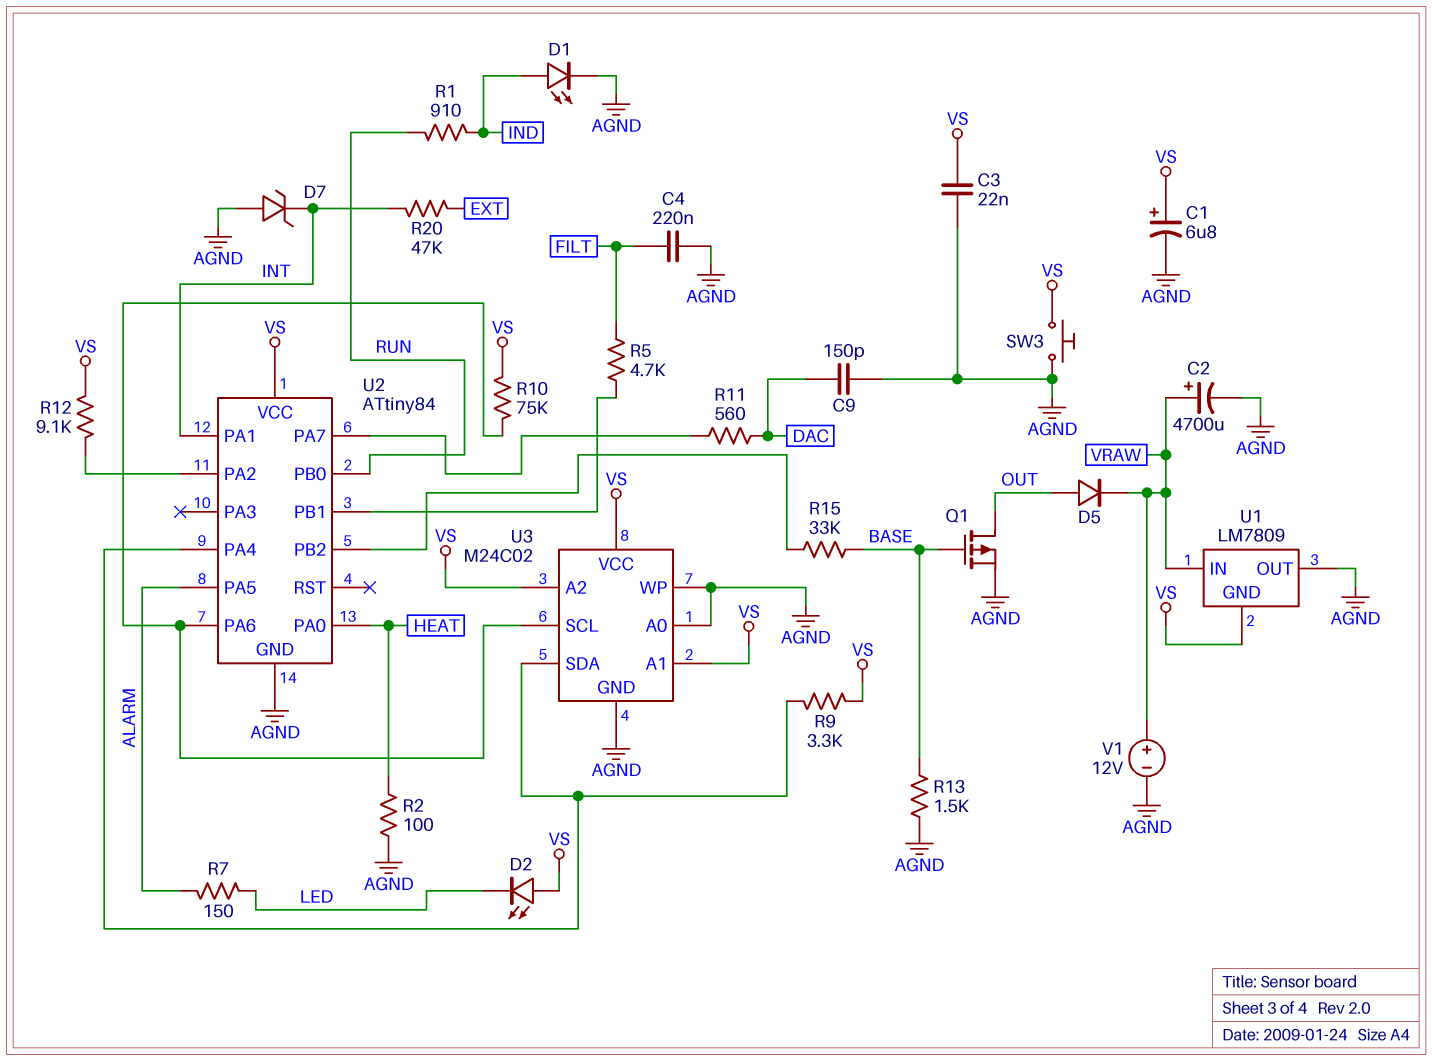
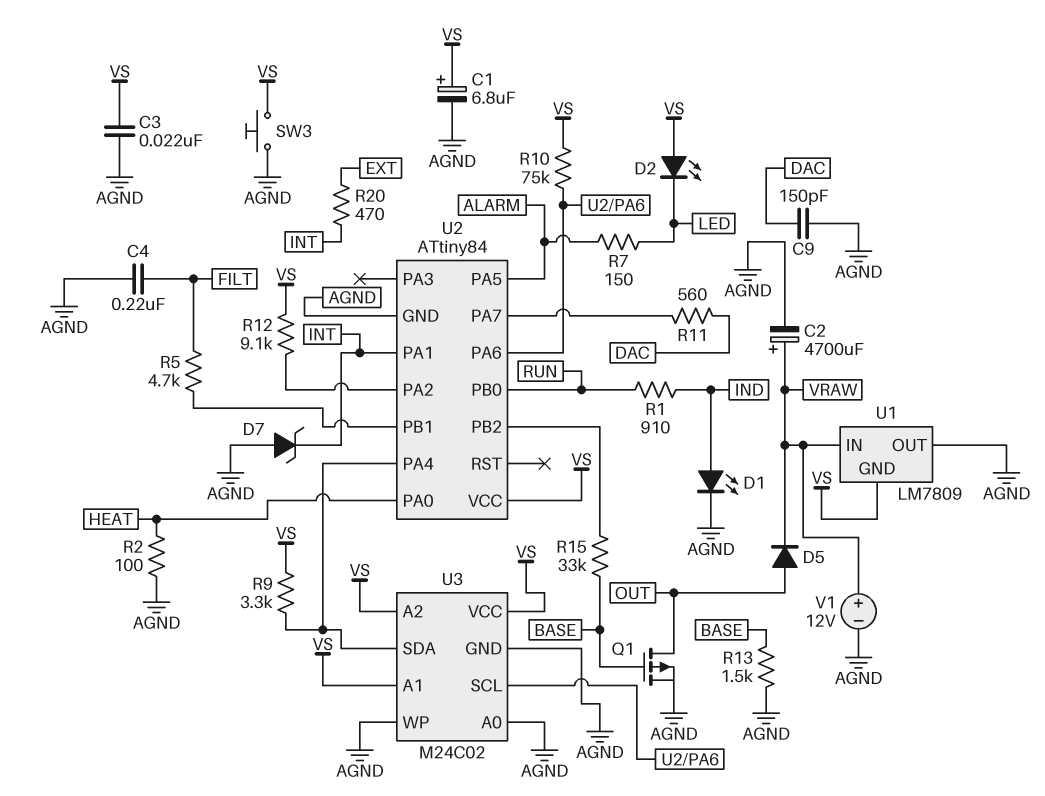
R20: 47k (EXT, INT) -> 470 (EXT, INT)

